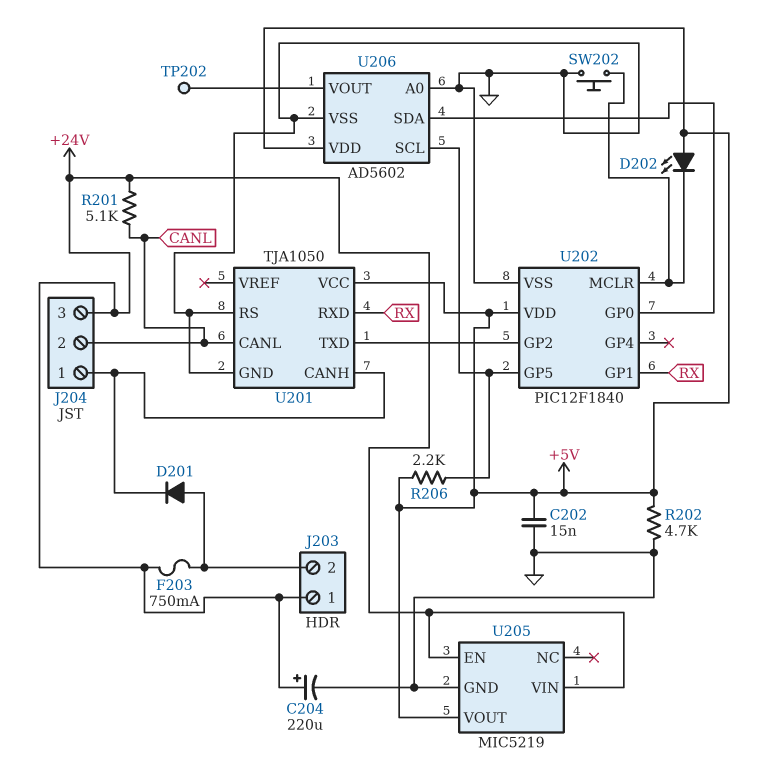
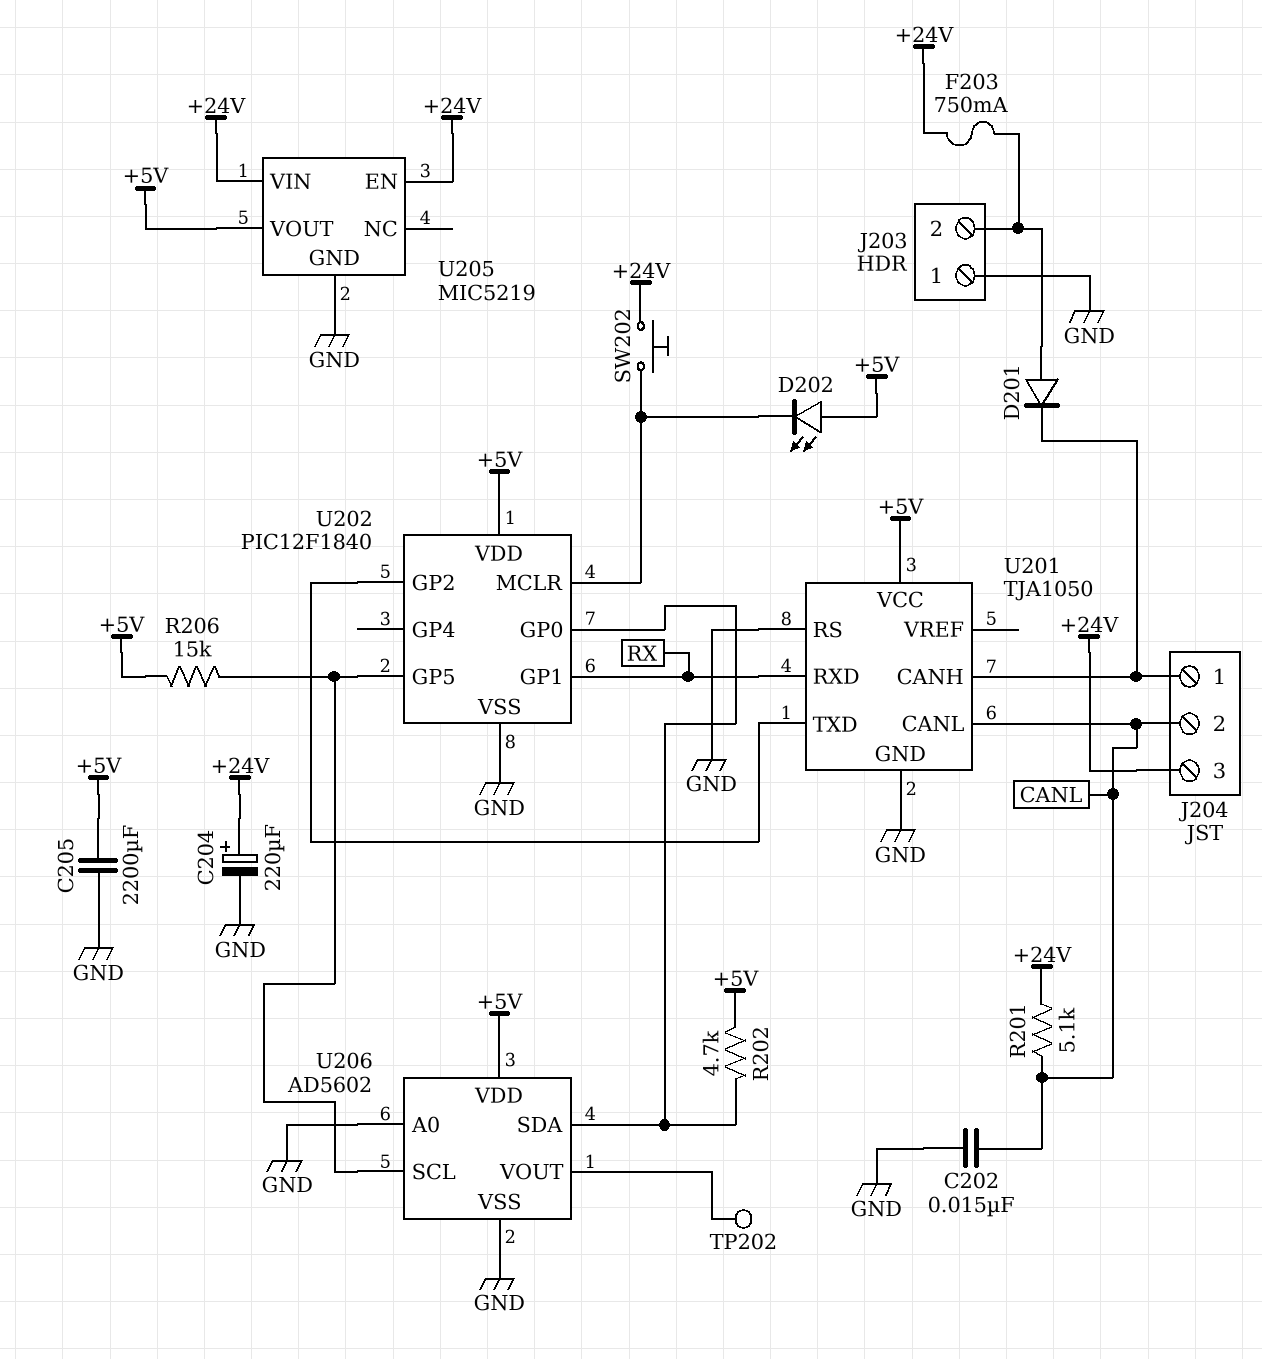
C202: 15nF (+5V, GND) -> 15nF (CANL, GND)
C205: none -> 2200uF (+5V, GND)
J203 pin 1: +24V -> GND
R202: 4.7k (+5V, GND) -> 4.7k (+5V, U202/GP0)
R206: 2.2k (+5V, U202/GP5) -> 15k (+5V, U202/GP5)
SW202: button (GND, U202/MCLR) -> button (+24V, U202/MCLR)

